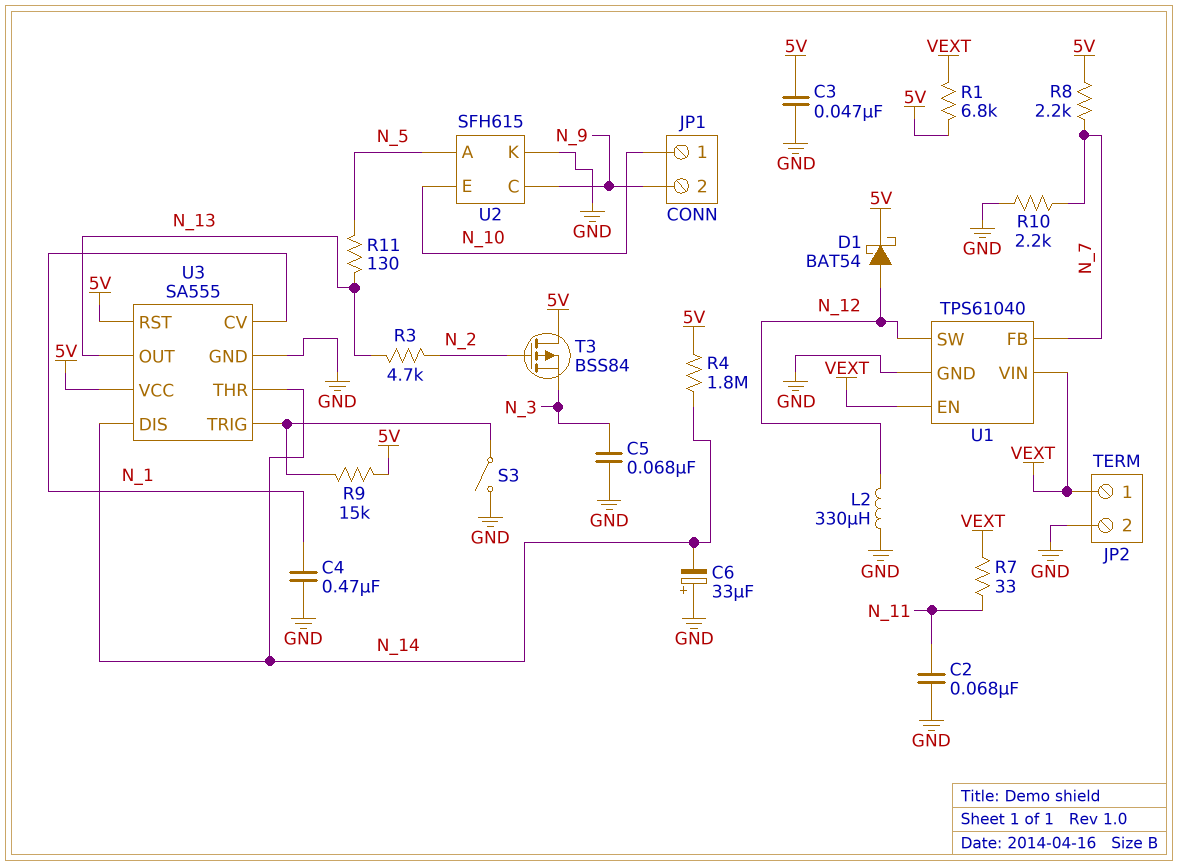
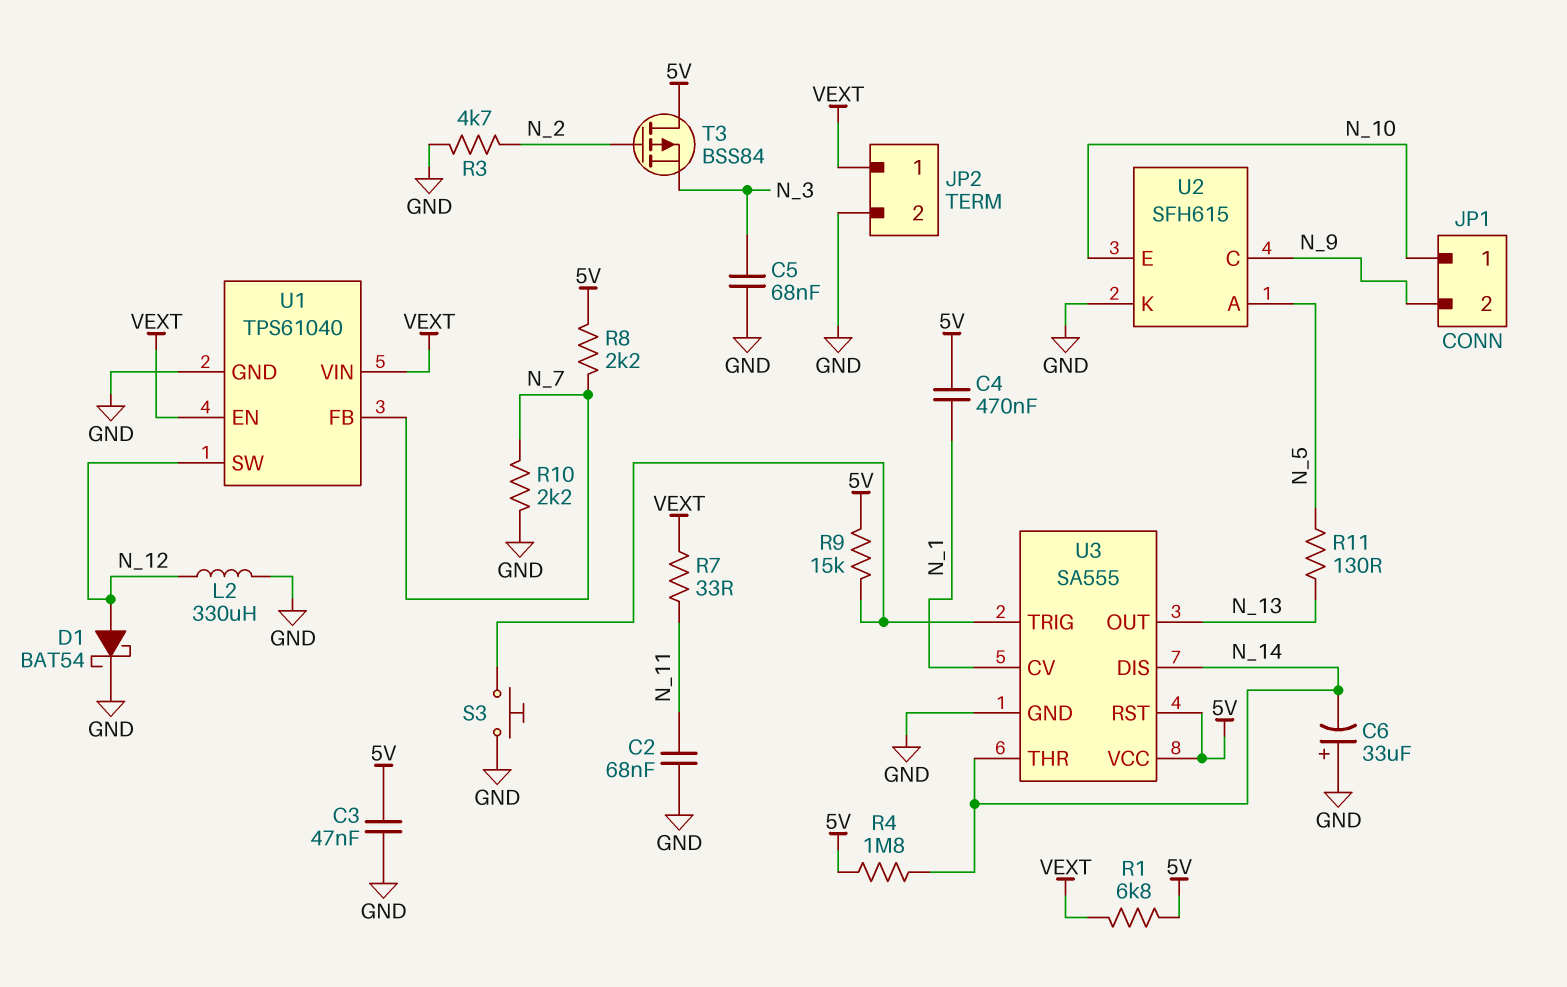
C4: 470nF (GND, N_1) -> 470nF (5V, N_1)
D1: schottky BAT54 (A N_12, K 5V) -> schottky BAT54 (A N_12, K GND)
R3: 4.7k (N_2, N_13) -> 4.7k (GND, N_2)
S3: switch (GND, U3/TRIG) -> button (GND, U3/TRIG)

